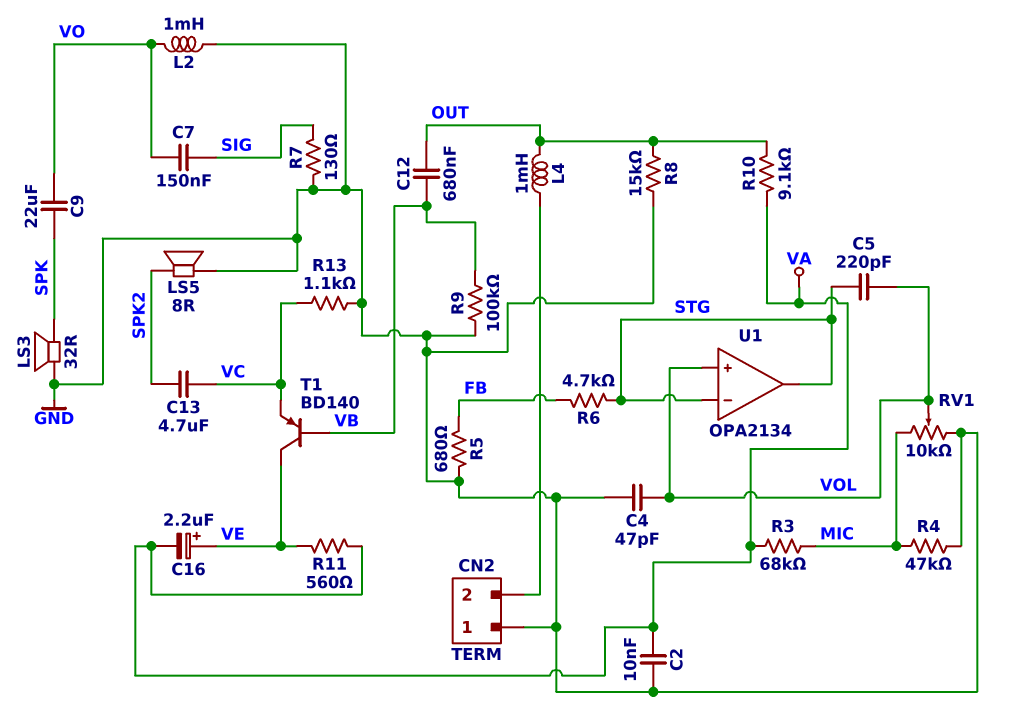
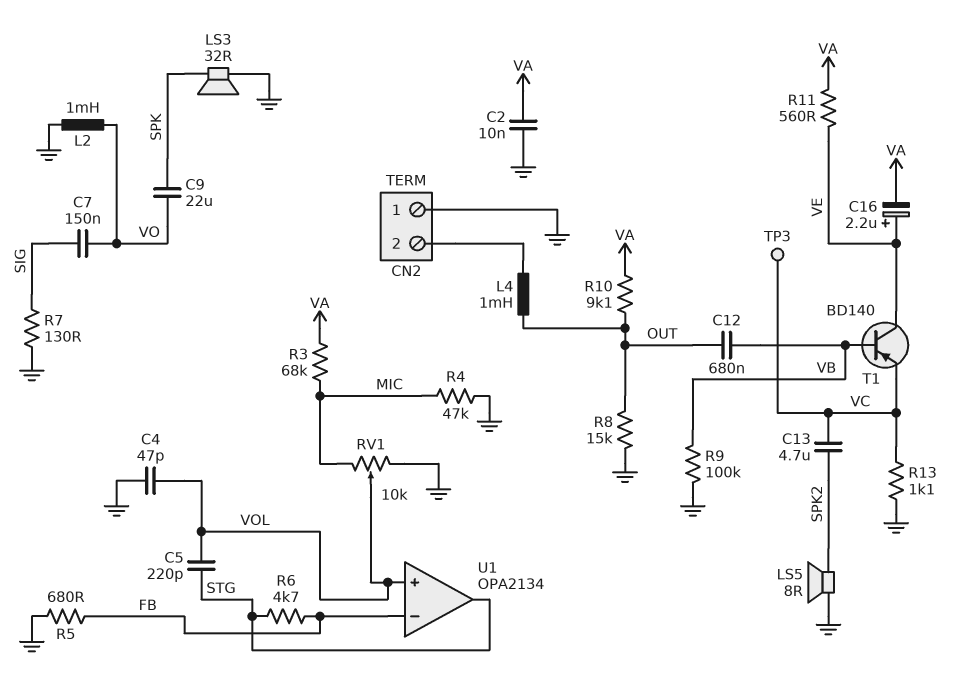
TP3: none -> test point (VC)
U1 pin in-: STG -> FB

